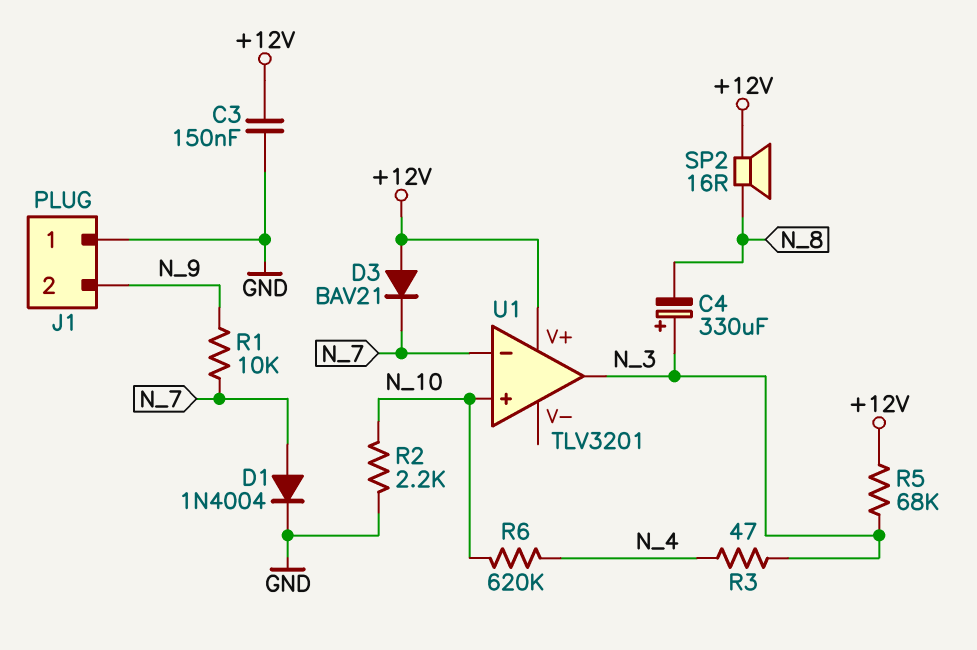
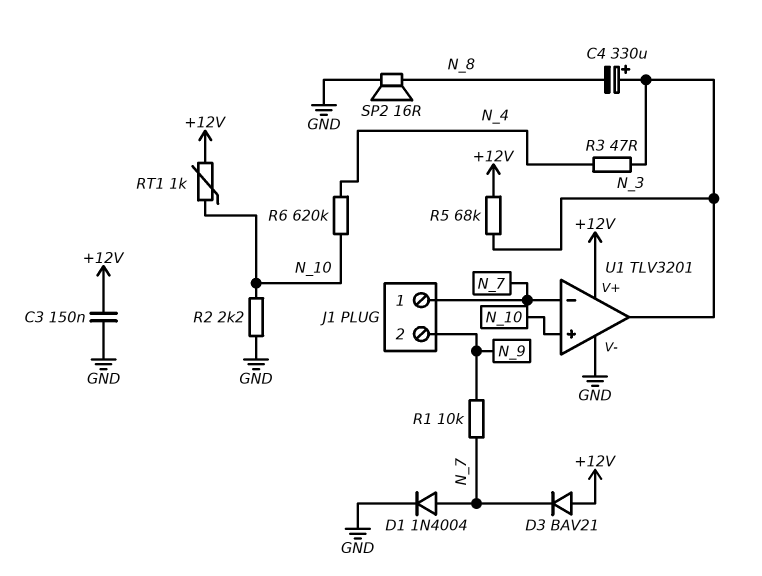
J1 pin 1: GND -> N_7
RT1: none -> 1k (+12V, N_10)
SP2: speaker 16R (+12V, N_8) -> speaker 16R (GND, N_8)
U1 pin V-: none -> GND

